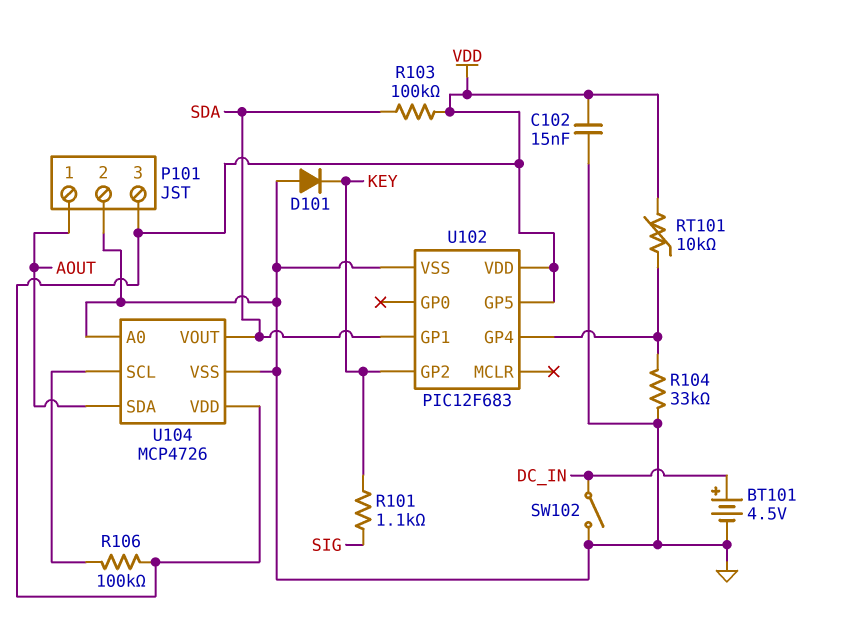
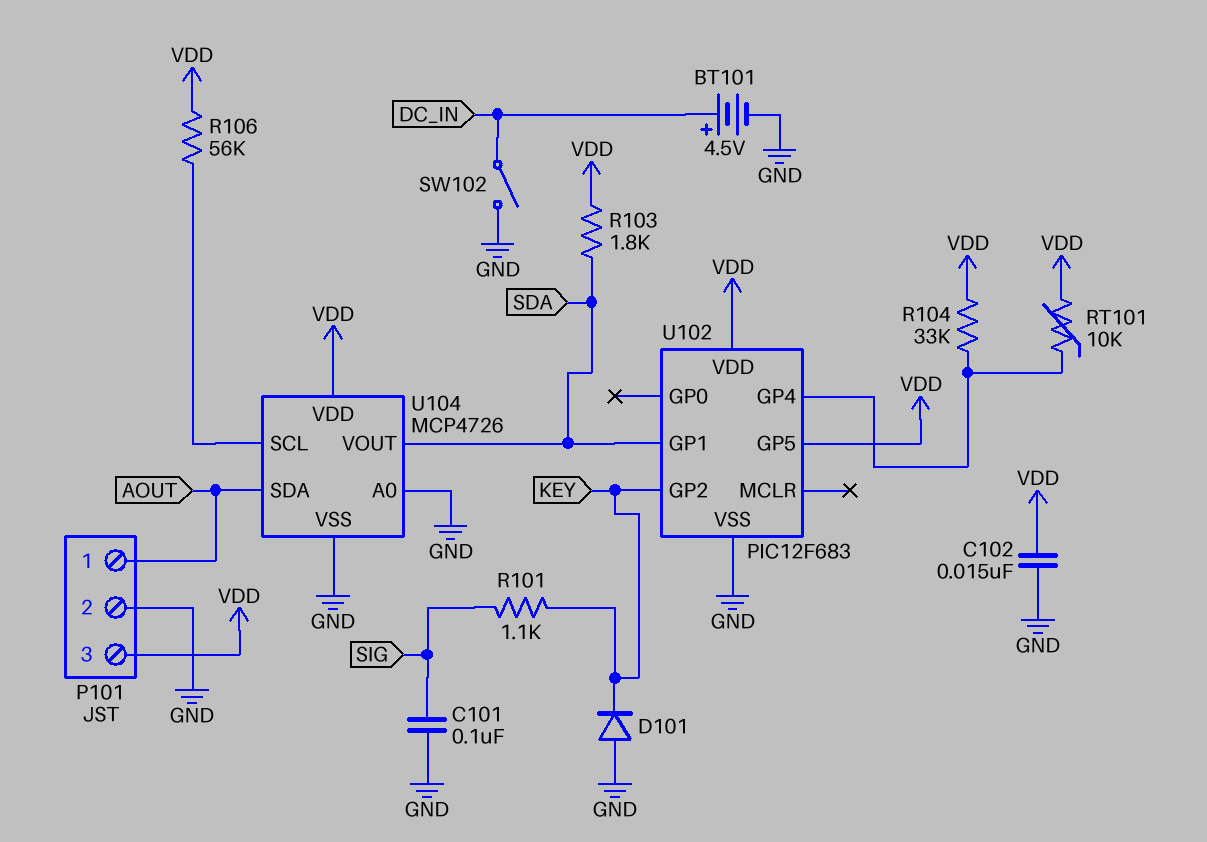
C101: none -> 100nF (GND, SIG)
R103: 100k (SDA, VDD) -> 1.8k (SDA, VDD)
R104: 33k (GND, U102/GP4) -> 33k (U102/GP4, VDD)
R106: 100k (U104/SCL, VDD) -> 56k (U104/SCL, VDD)

